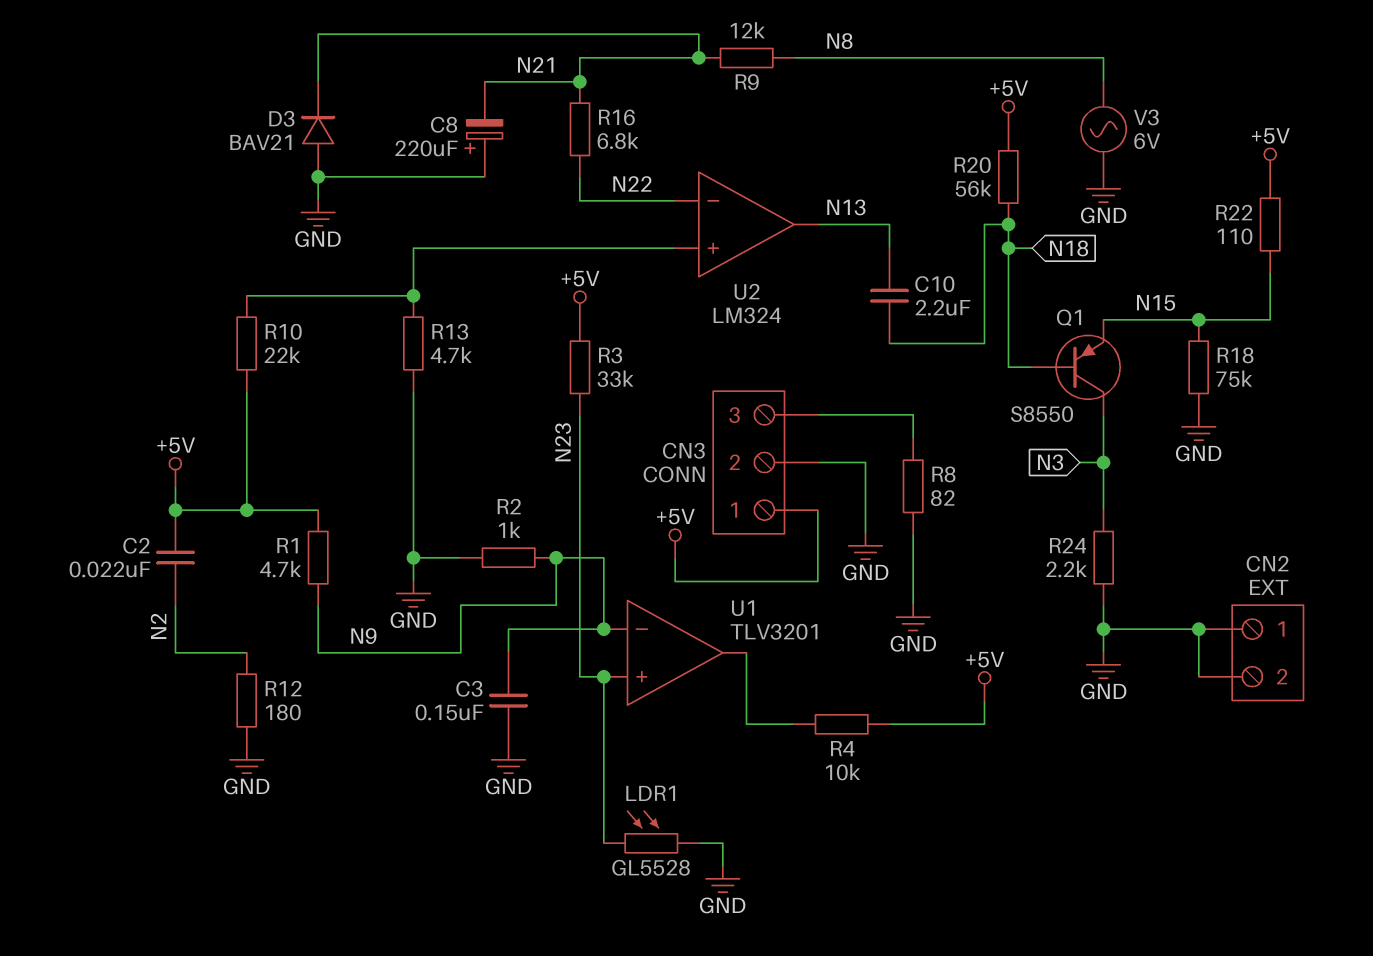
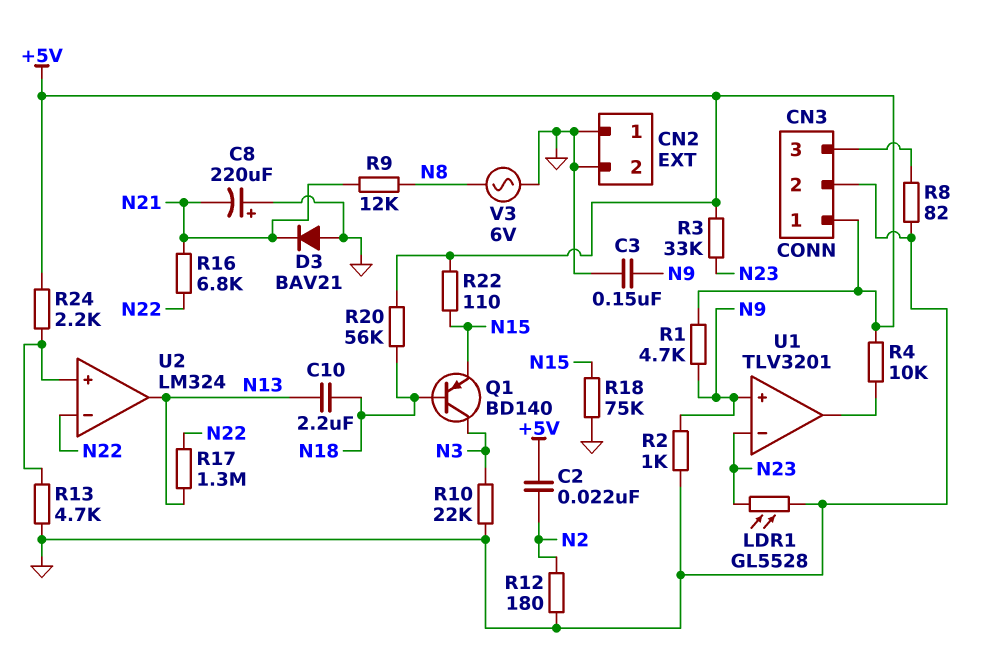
Q1: PNP S8550 (B N18, C N3, E N15) -> PNP BD140 (B N18, C N3, E N15)
R10: 22k (+5V, U2/in+) -> 22k (GND, N3)
R17: none -> 1.3M (N13, N22)
R24: 2.2k (GND, N3) -> 2.2k (+5V, U2/in+)
U1 pin in+: N23 -> N9
U1 pin in-: N9 -> N23

